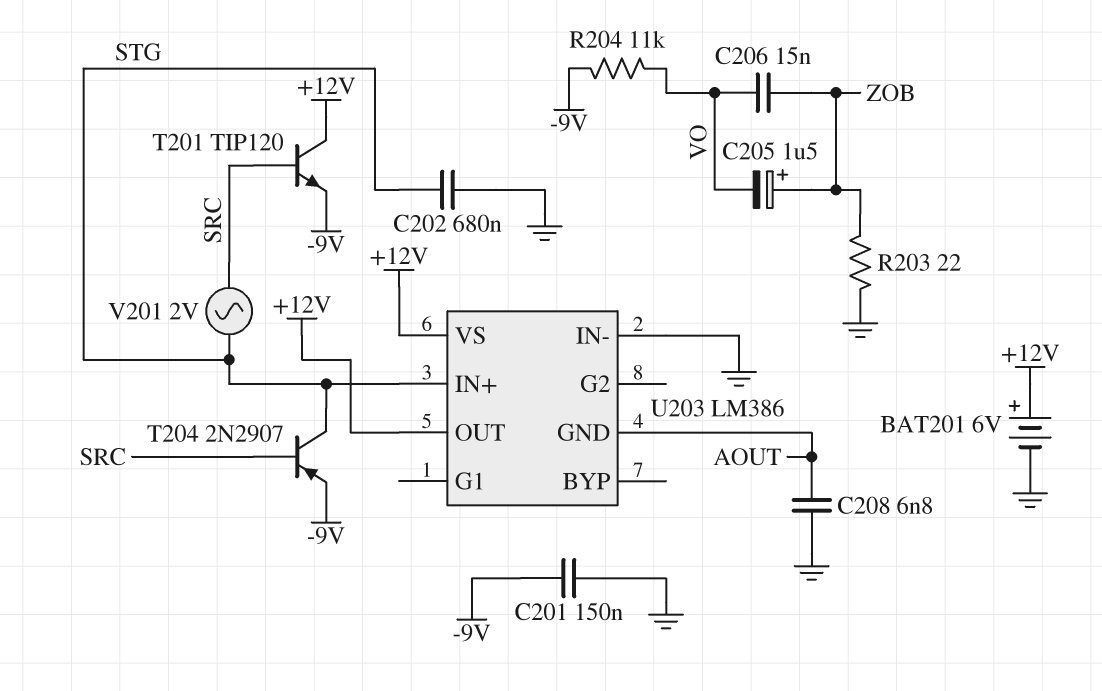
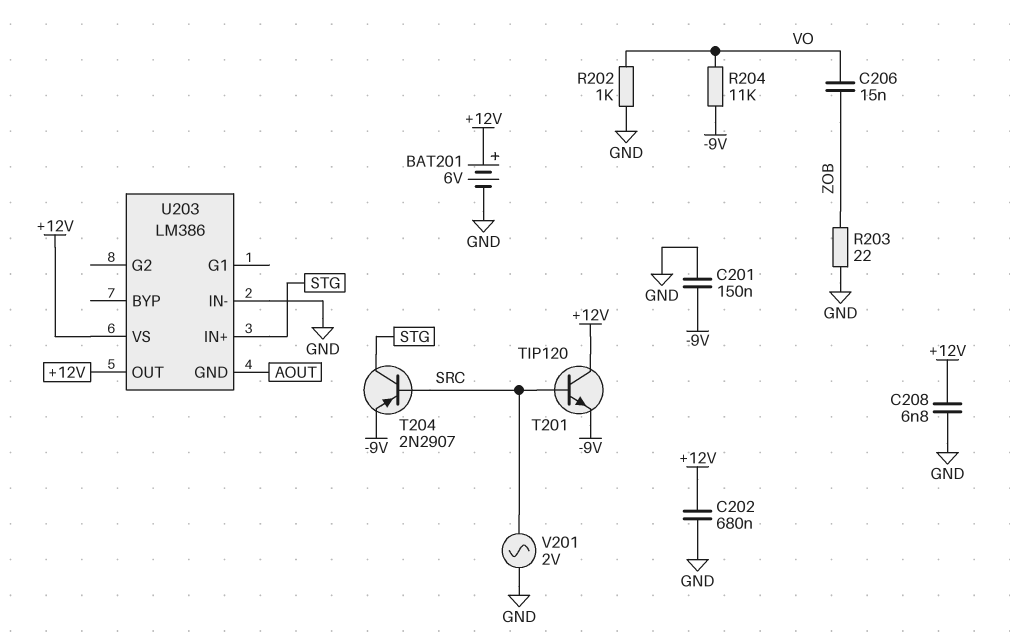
C202: 680nF (GND, STG) -> 680nF (+12V, GND)
C205: 1.5uF (plus ZOB, minus VO) -> none
C208: 6.8nF (AOUT, GND) -> 6.8nF (+12V, GND)
R202: none -> 1k (GND, VO)
V201: AC 2V (SRC, STG) -> AC 2V (GND, SRC)

